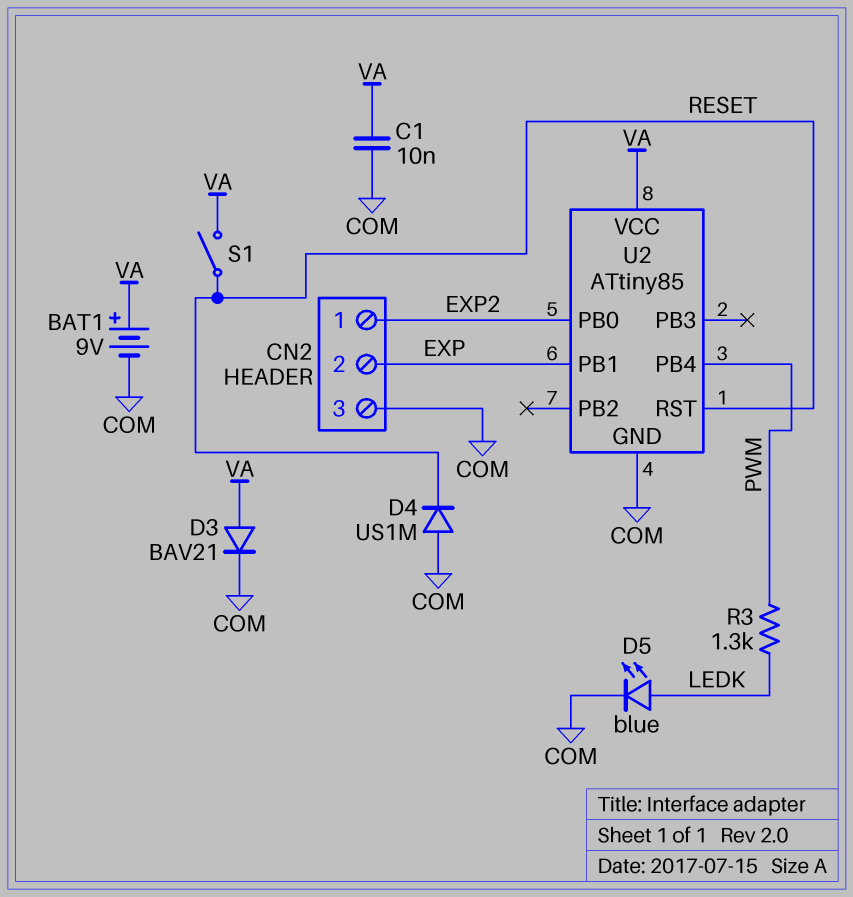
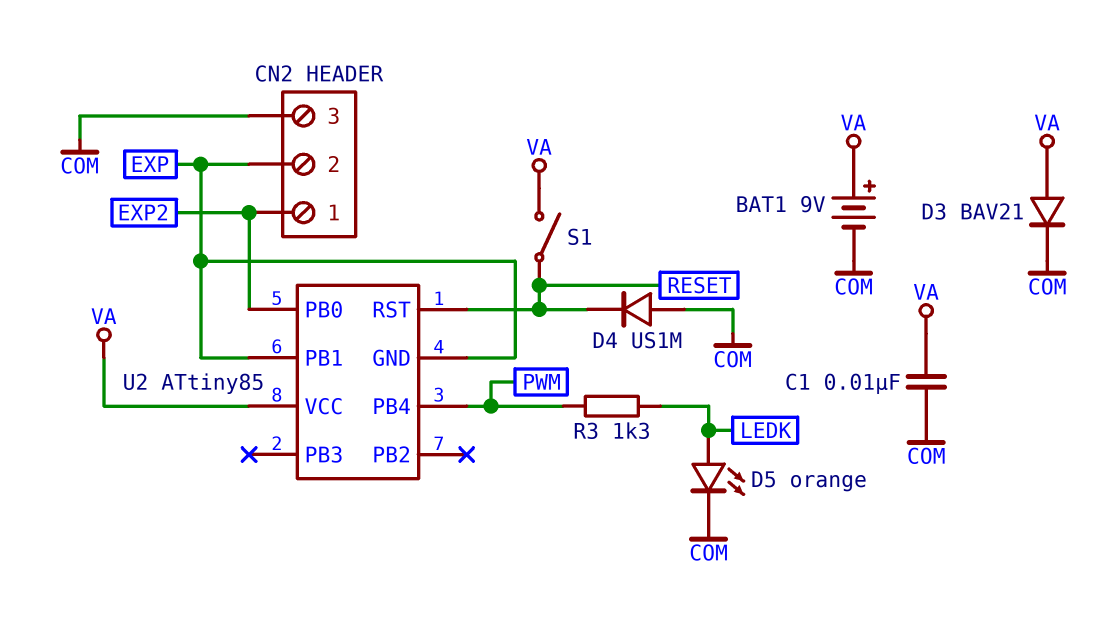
D5: LED blue (A LEDK, K COM) -> LED orange (A LEDK, K COM)
U2 pin GND: COM -> EXP

